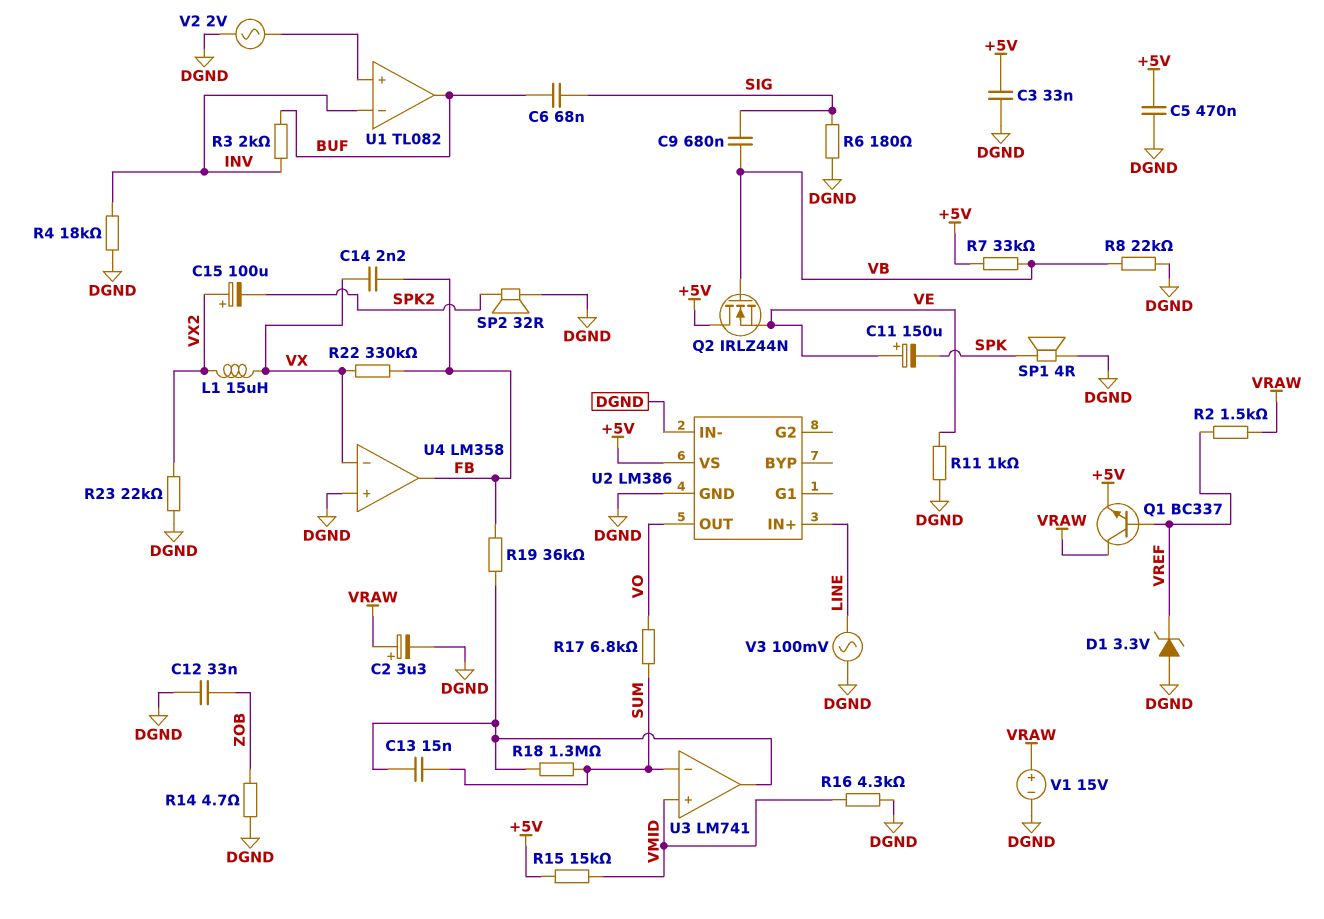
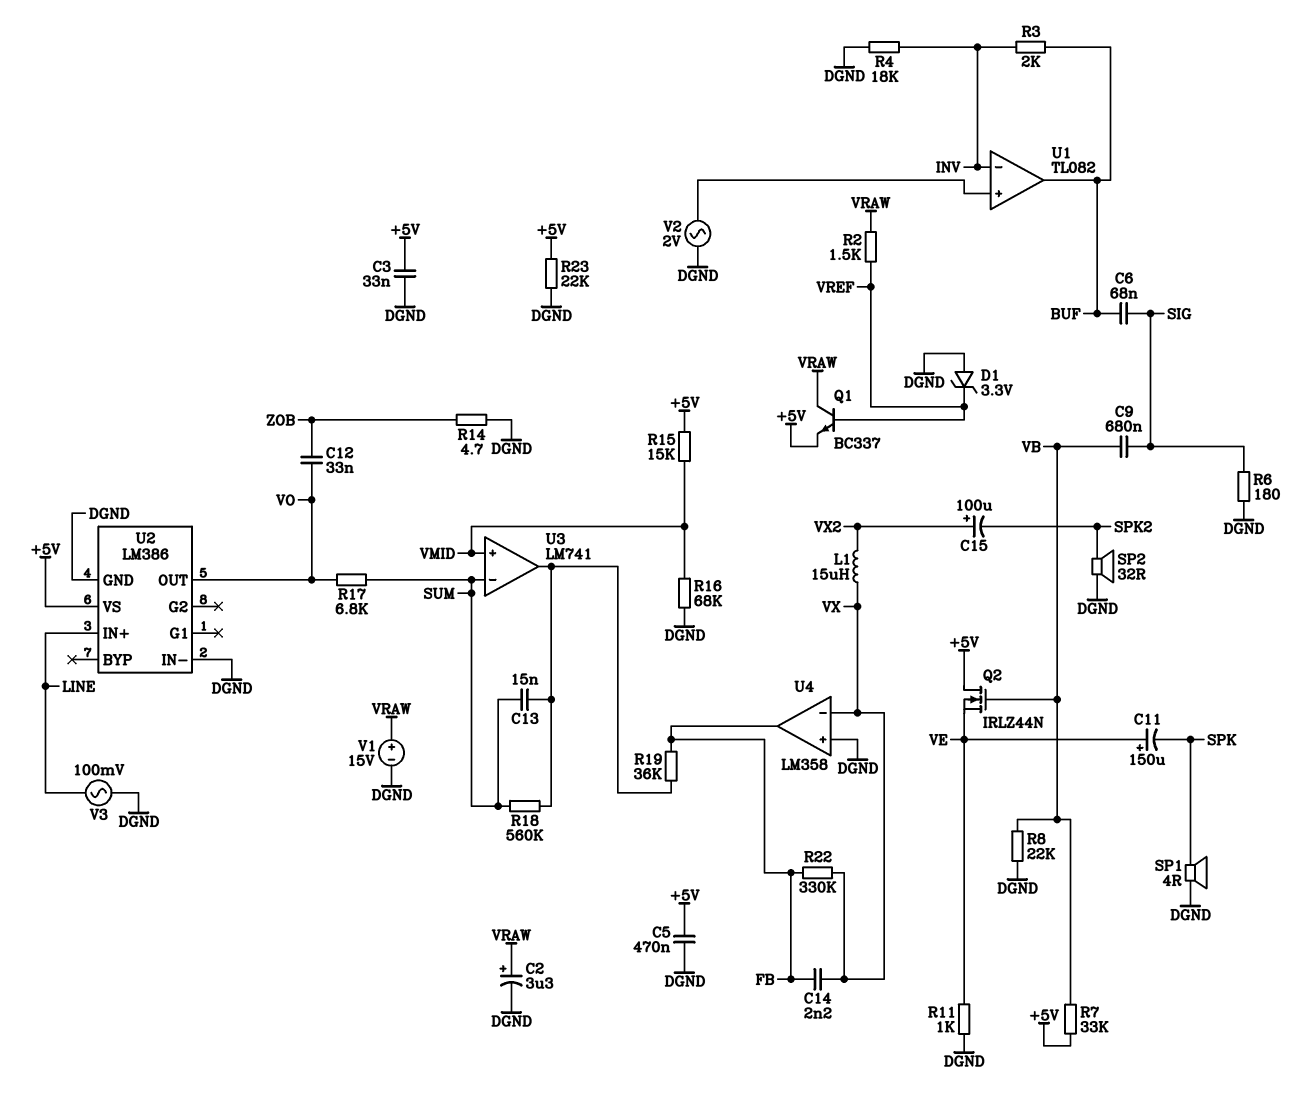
C12: 33nF (DGND, ZOB) -> 33nF (VO, ZOB)
R16: 4.3k (DGND, VMID) -> 68k (DGND, VMID)
R18: 1.3M (SUM, U3/out) -> 560k (SUM, U3/out)
R23: 22k (DGND, VX2) -> 22k (+5V, DGND)

